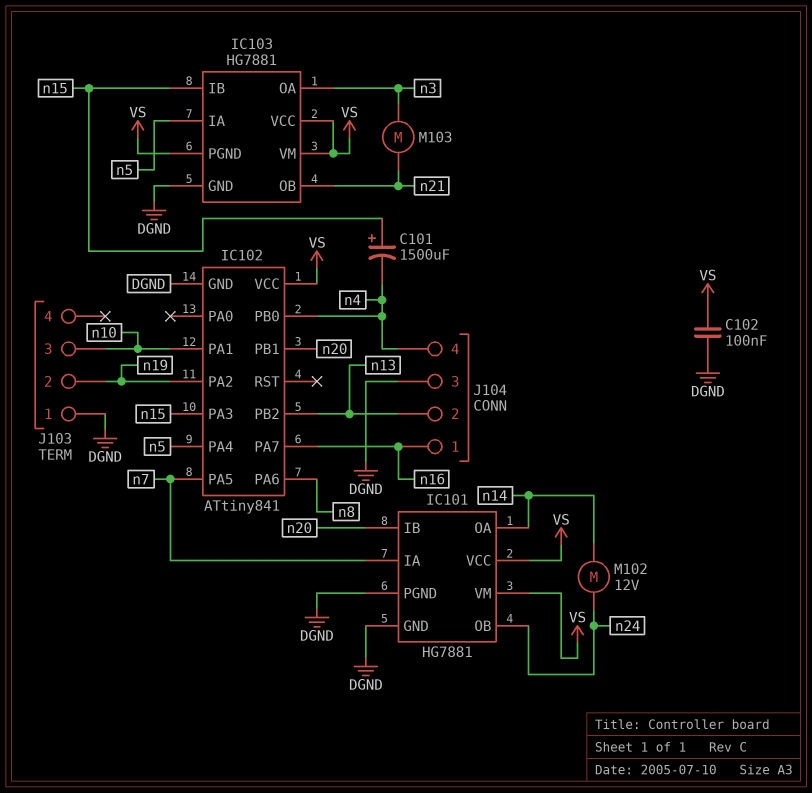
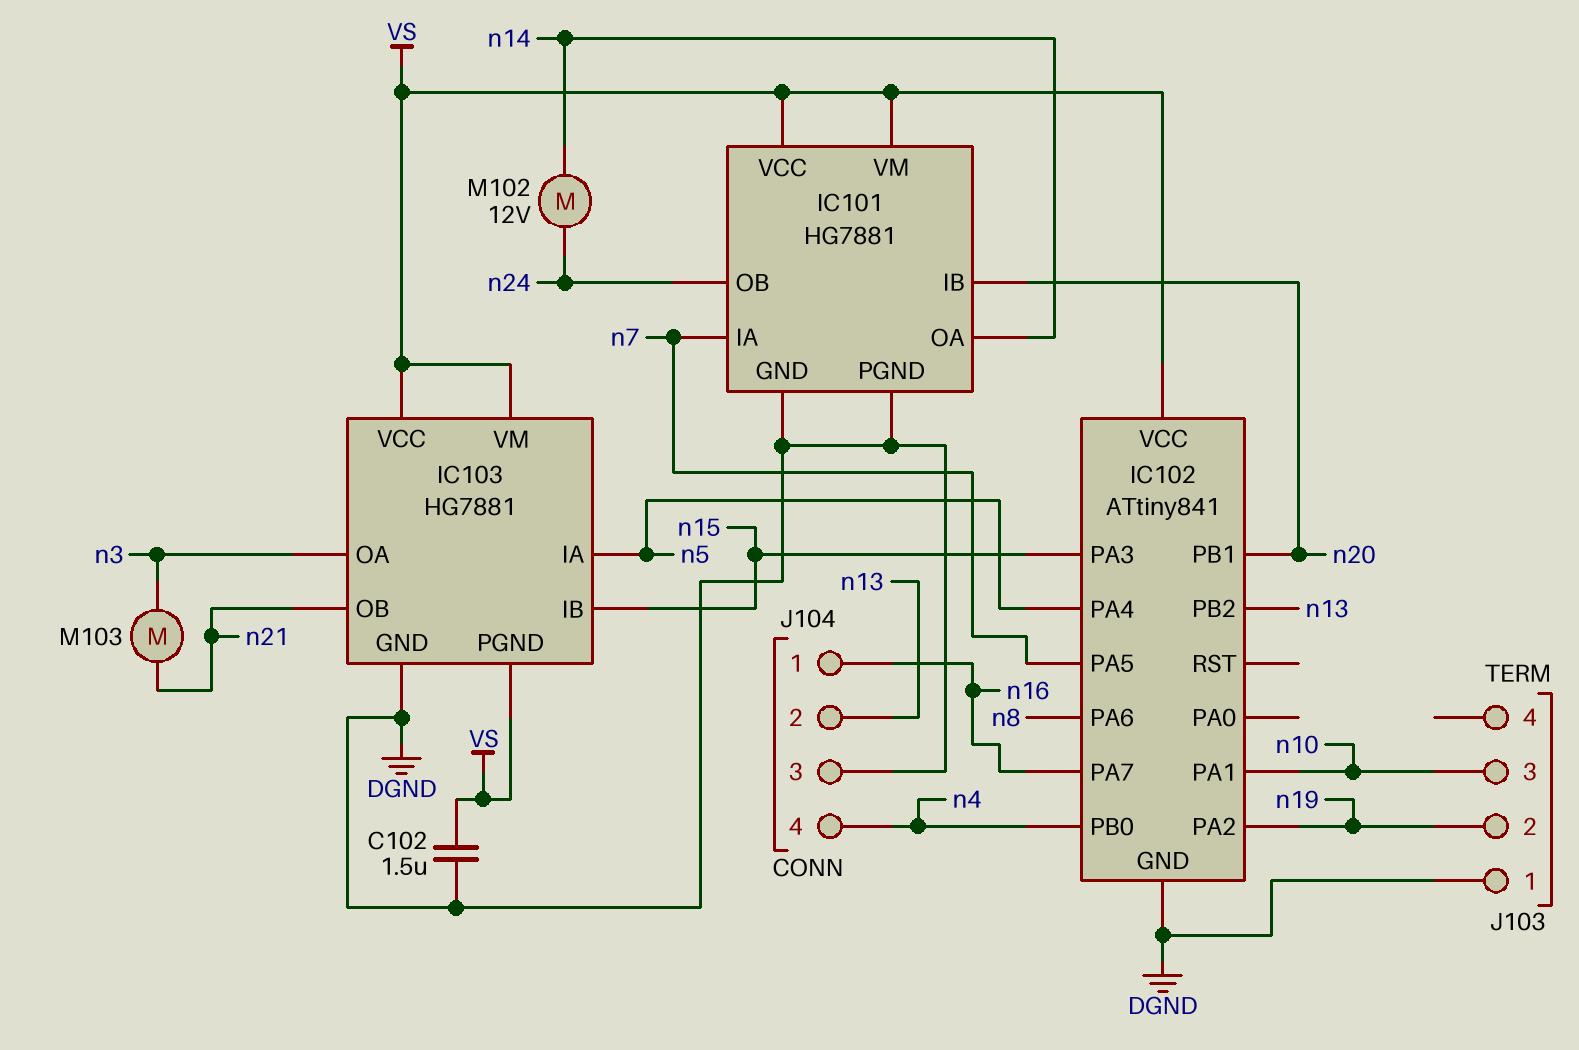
C101: 1500uF (plus n15, minus n4) -> none
C102: 100nF (DGND, VS) -> 1.5uF (DGND, VS)

